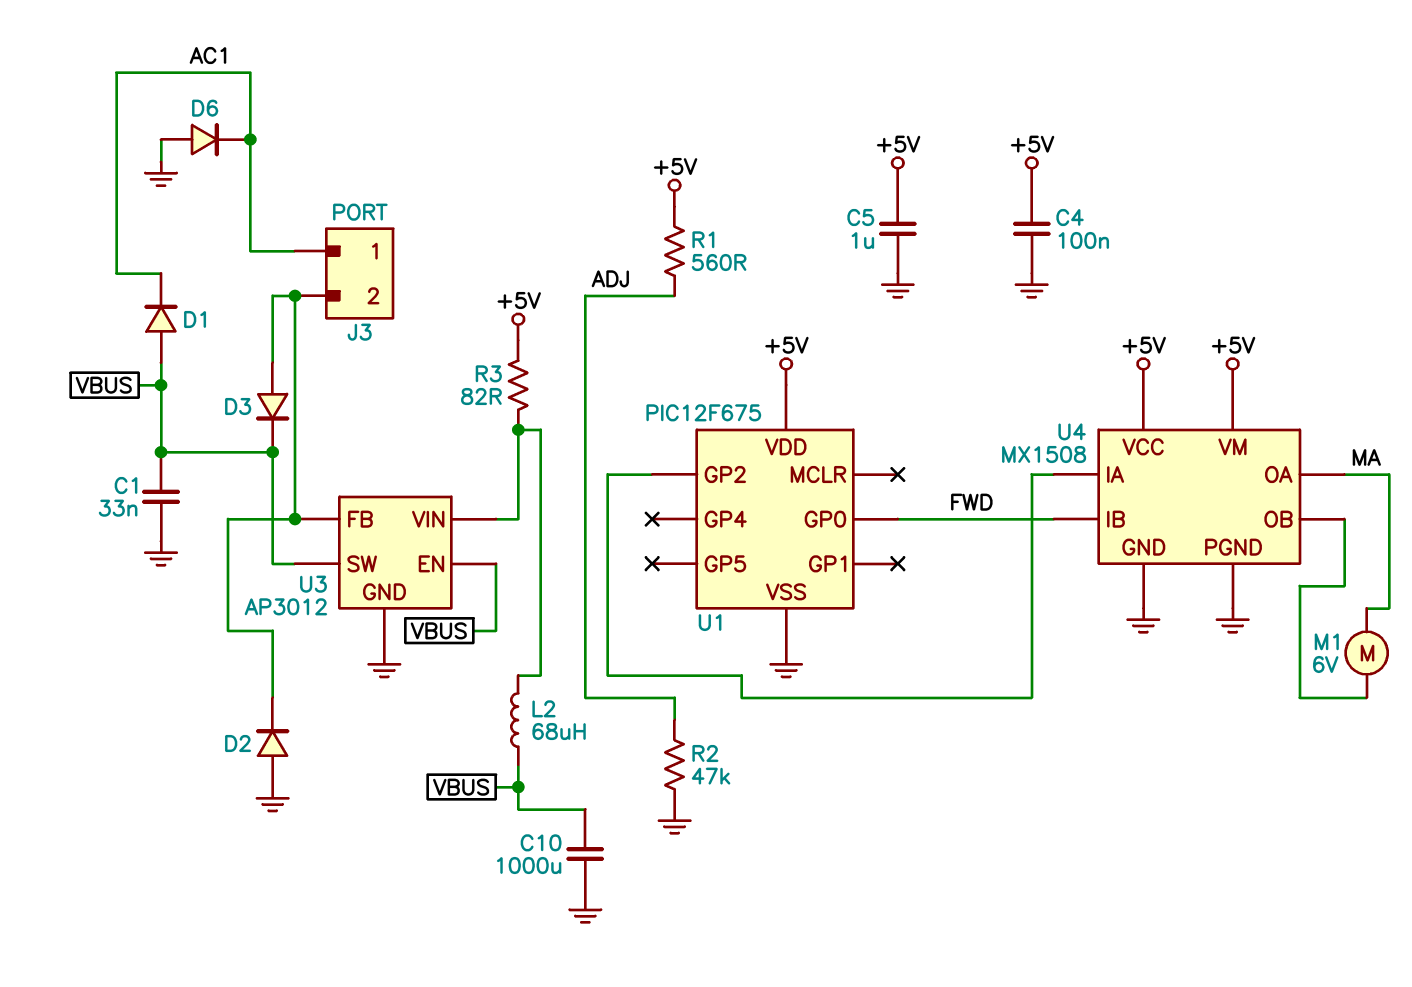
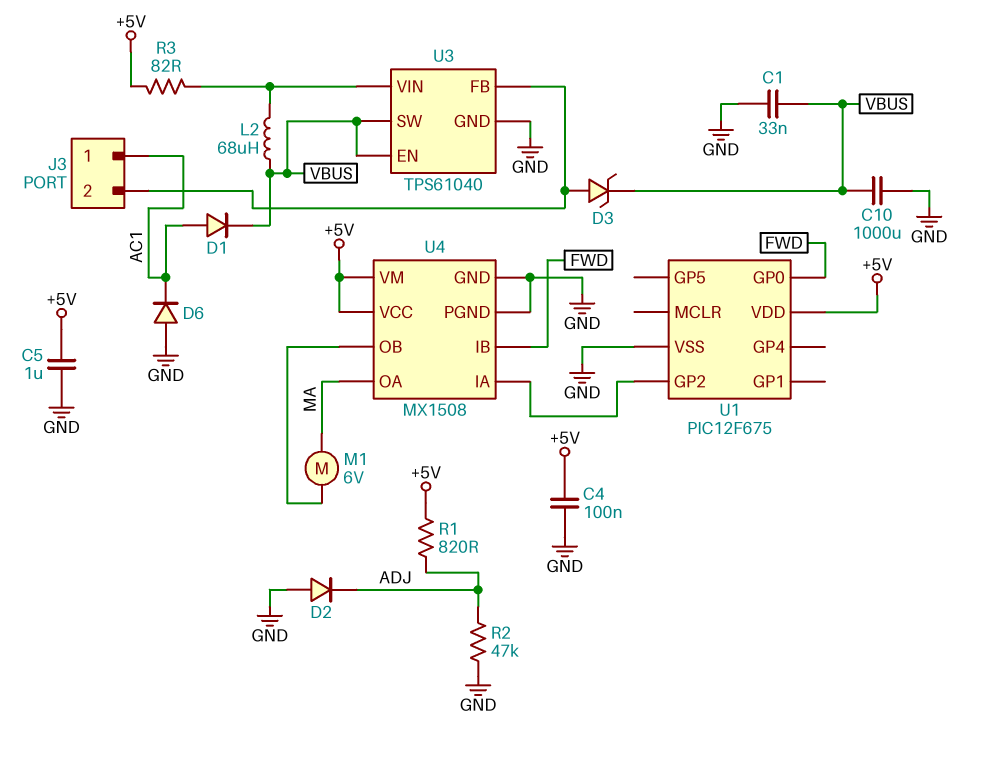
D1: diode (A VBUS, K AC1) -> diode (A AC1, K VBUS)
D2: diode (A GND, K J3/2) -> diode (A GND, K ADJ)
D3: diode (A J3/2, K VBUS) -> zener (A J3/2, K VBUS)
R1: 560 (+5V, ADJ) -> 820 (+5V, ADJ)
U3: AP3012 -> TPS61040

